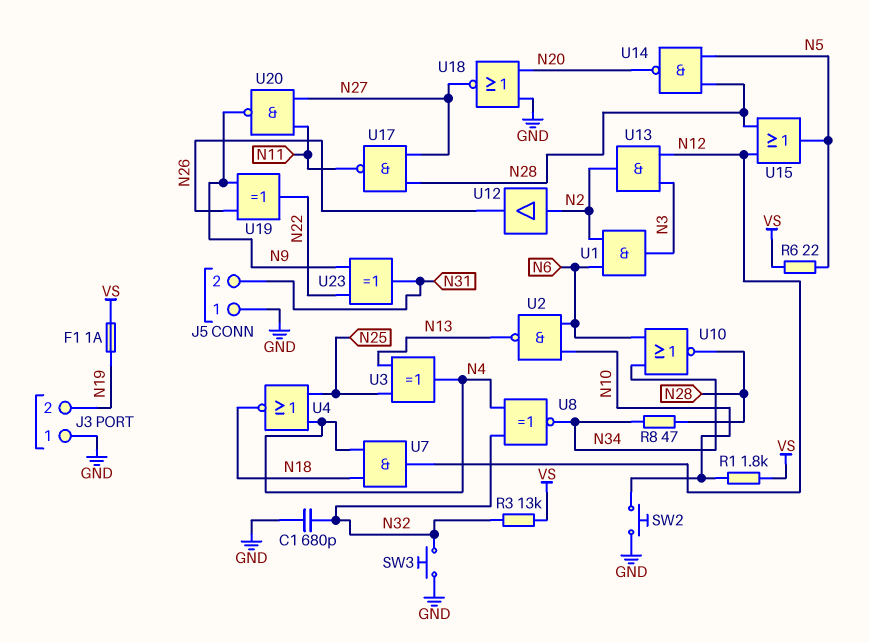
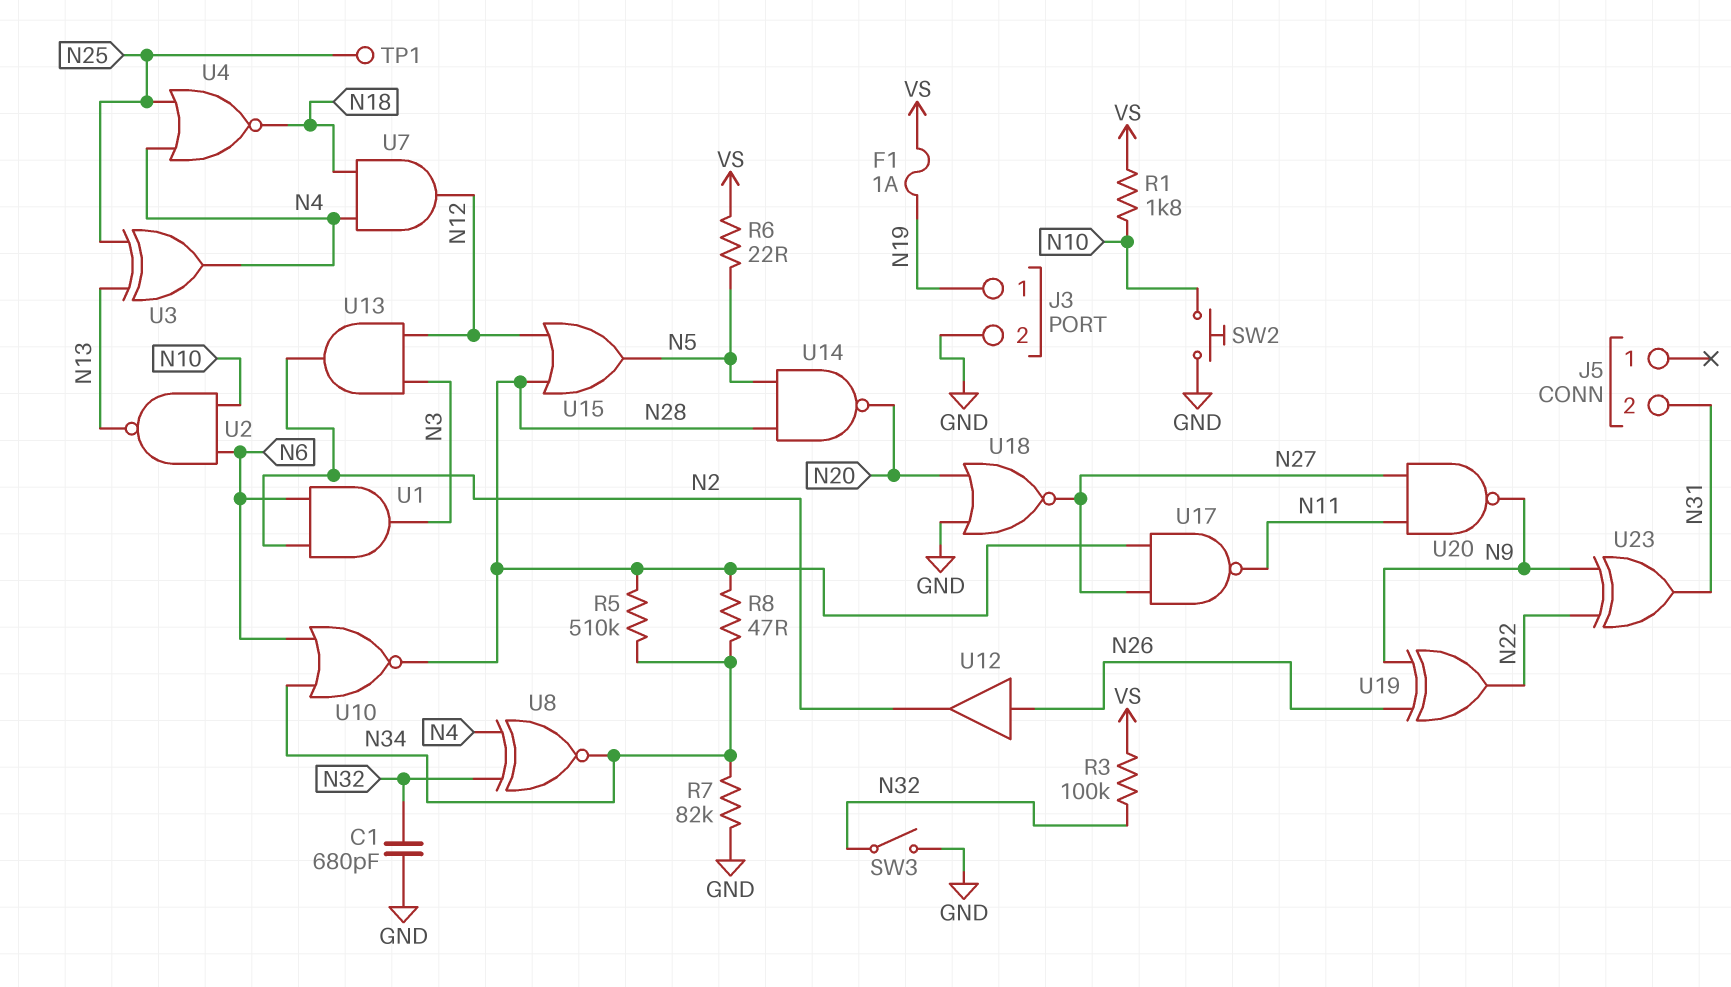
J3 pin 1: GND -> N19
J3 pin 2: N19 -> GND
J5 pin 1: GND -> none
R3: 13k (N32, VS) -> 100k (N32, VS)
R5: none -> 510k (N28, N34)
R7: none -> 82k (GND, N34)
SW3: button (GND, N32) -> switch (GND, N32)
TP1: none -> test point (N25)
U12: buffer (in N2, out N26) -> buffer (in N26, out N2)

